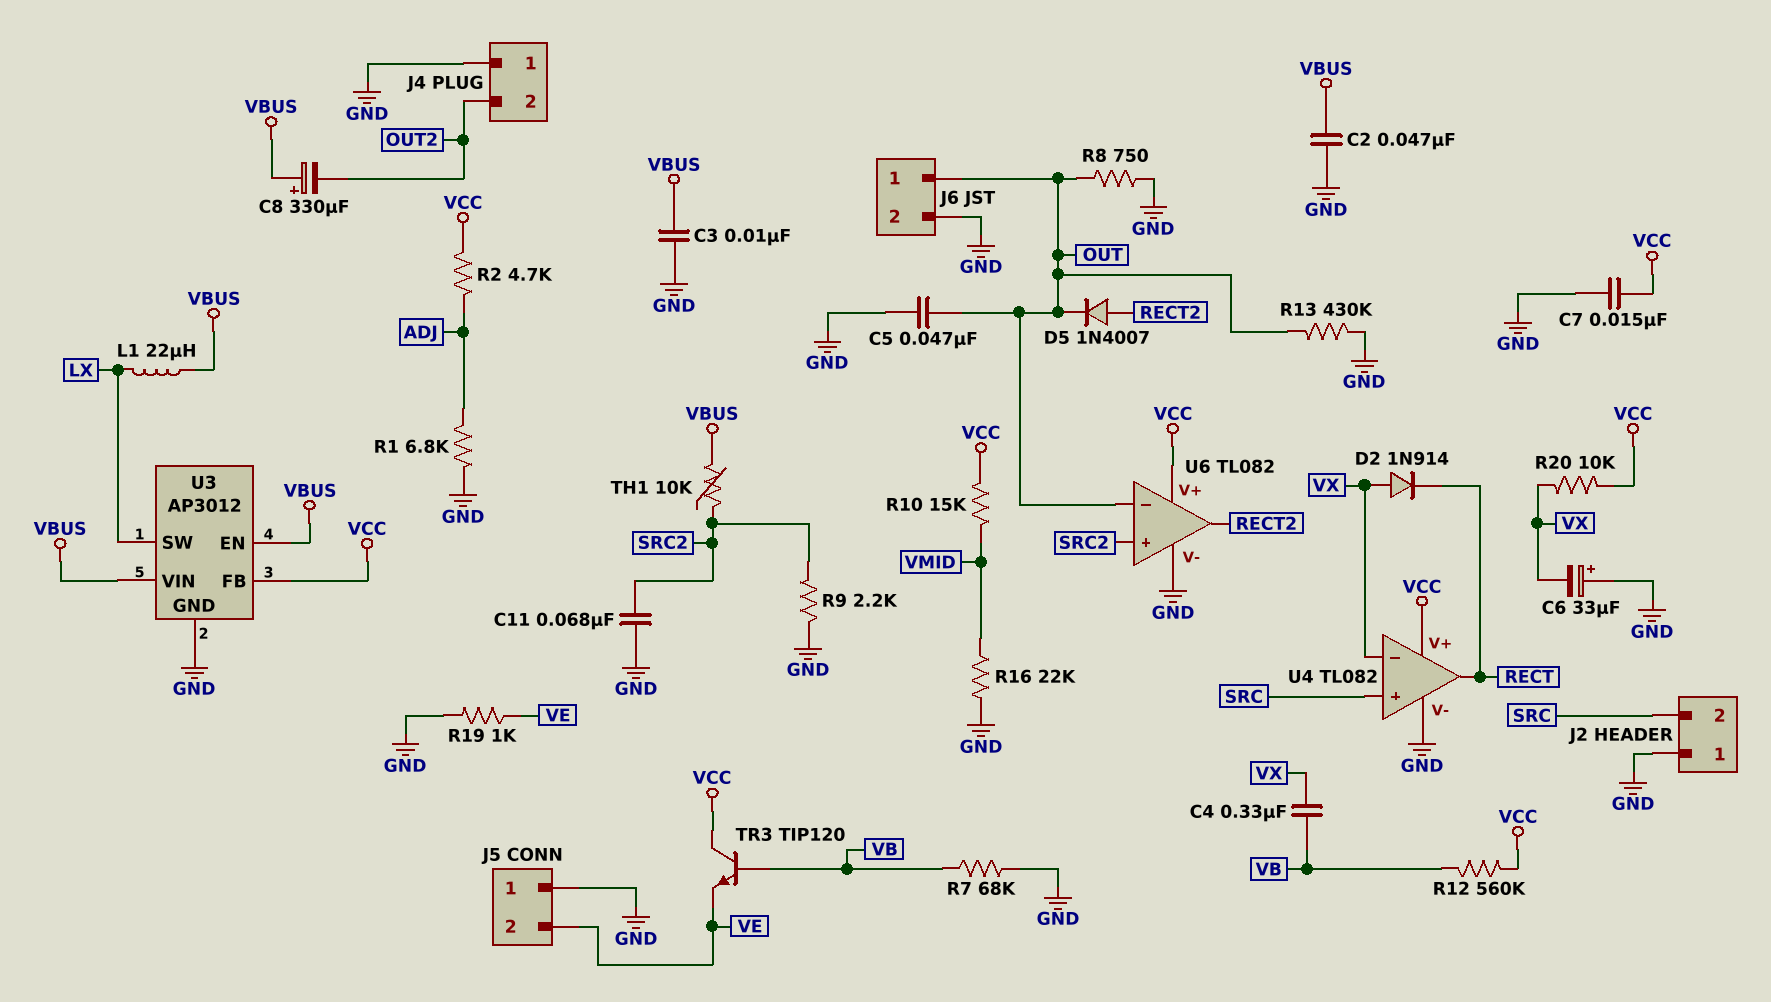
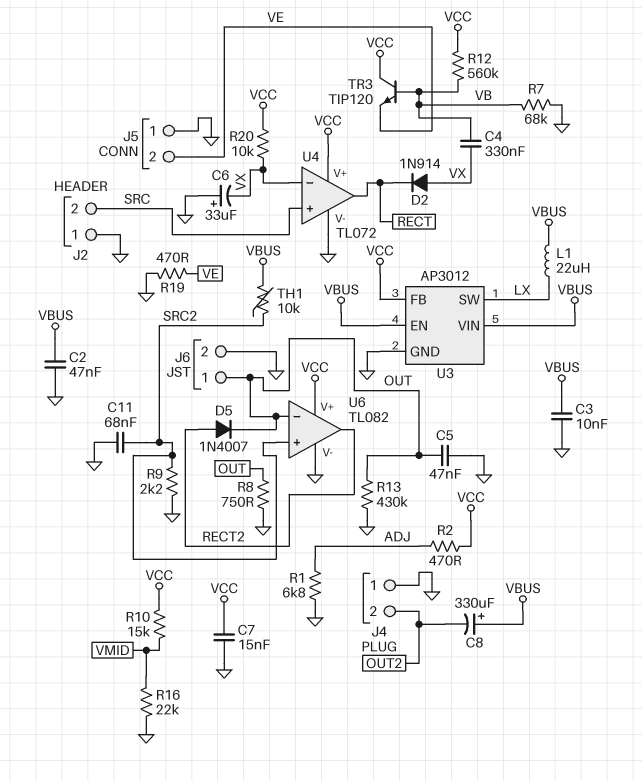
R2: 4.7k (ADJ, VCC) -> 470 (ADJ, VCC)
R19: 1k (GND, VE) -> 470 (GND, VE)
U4: TL082 -> TL072

